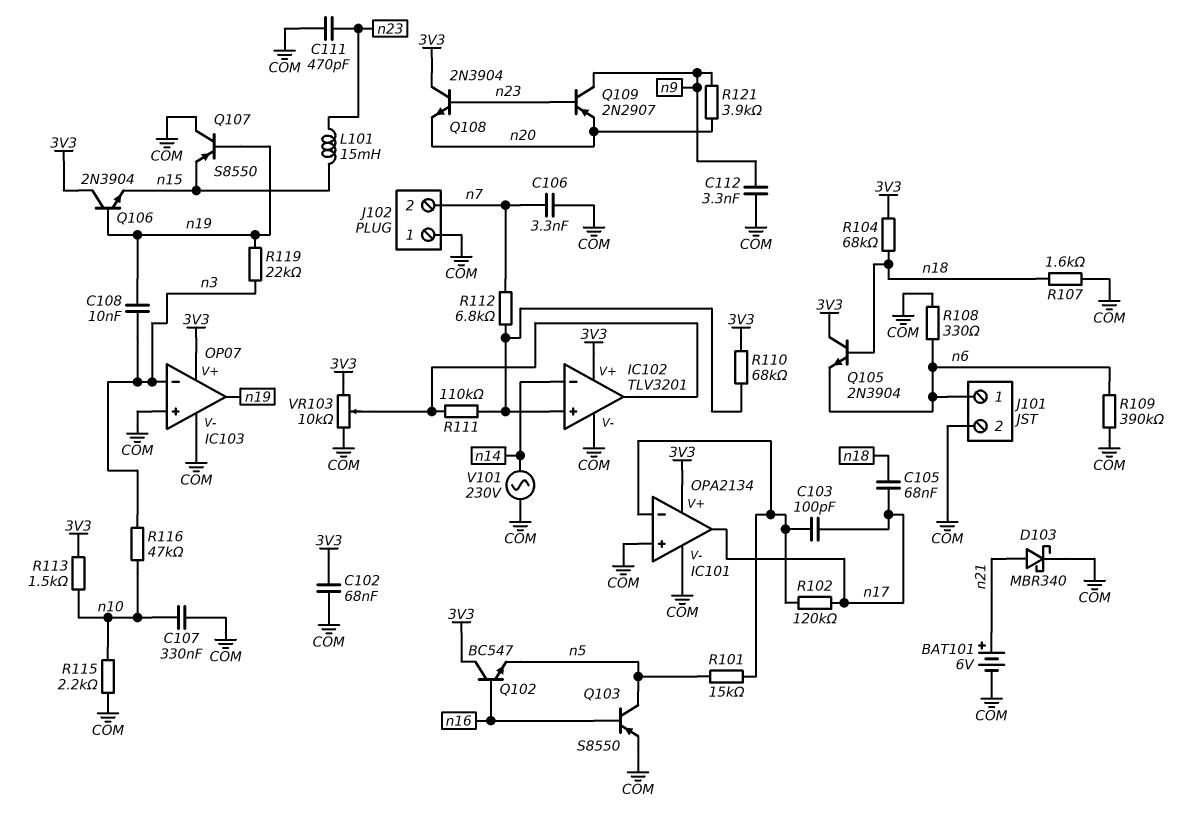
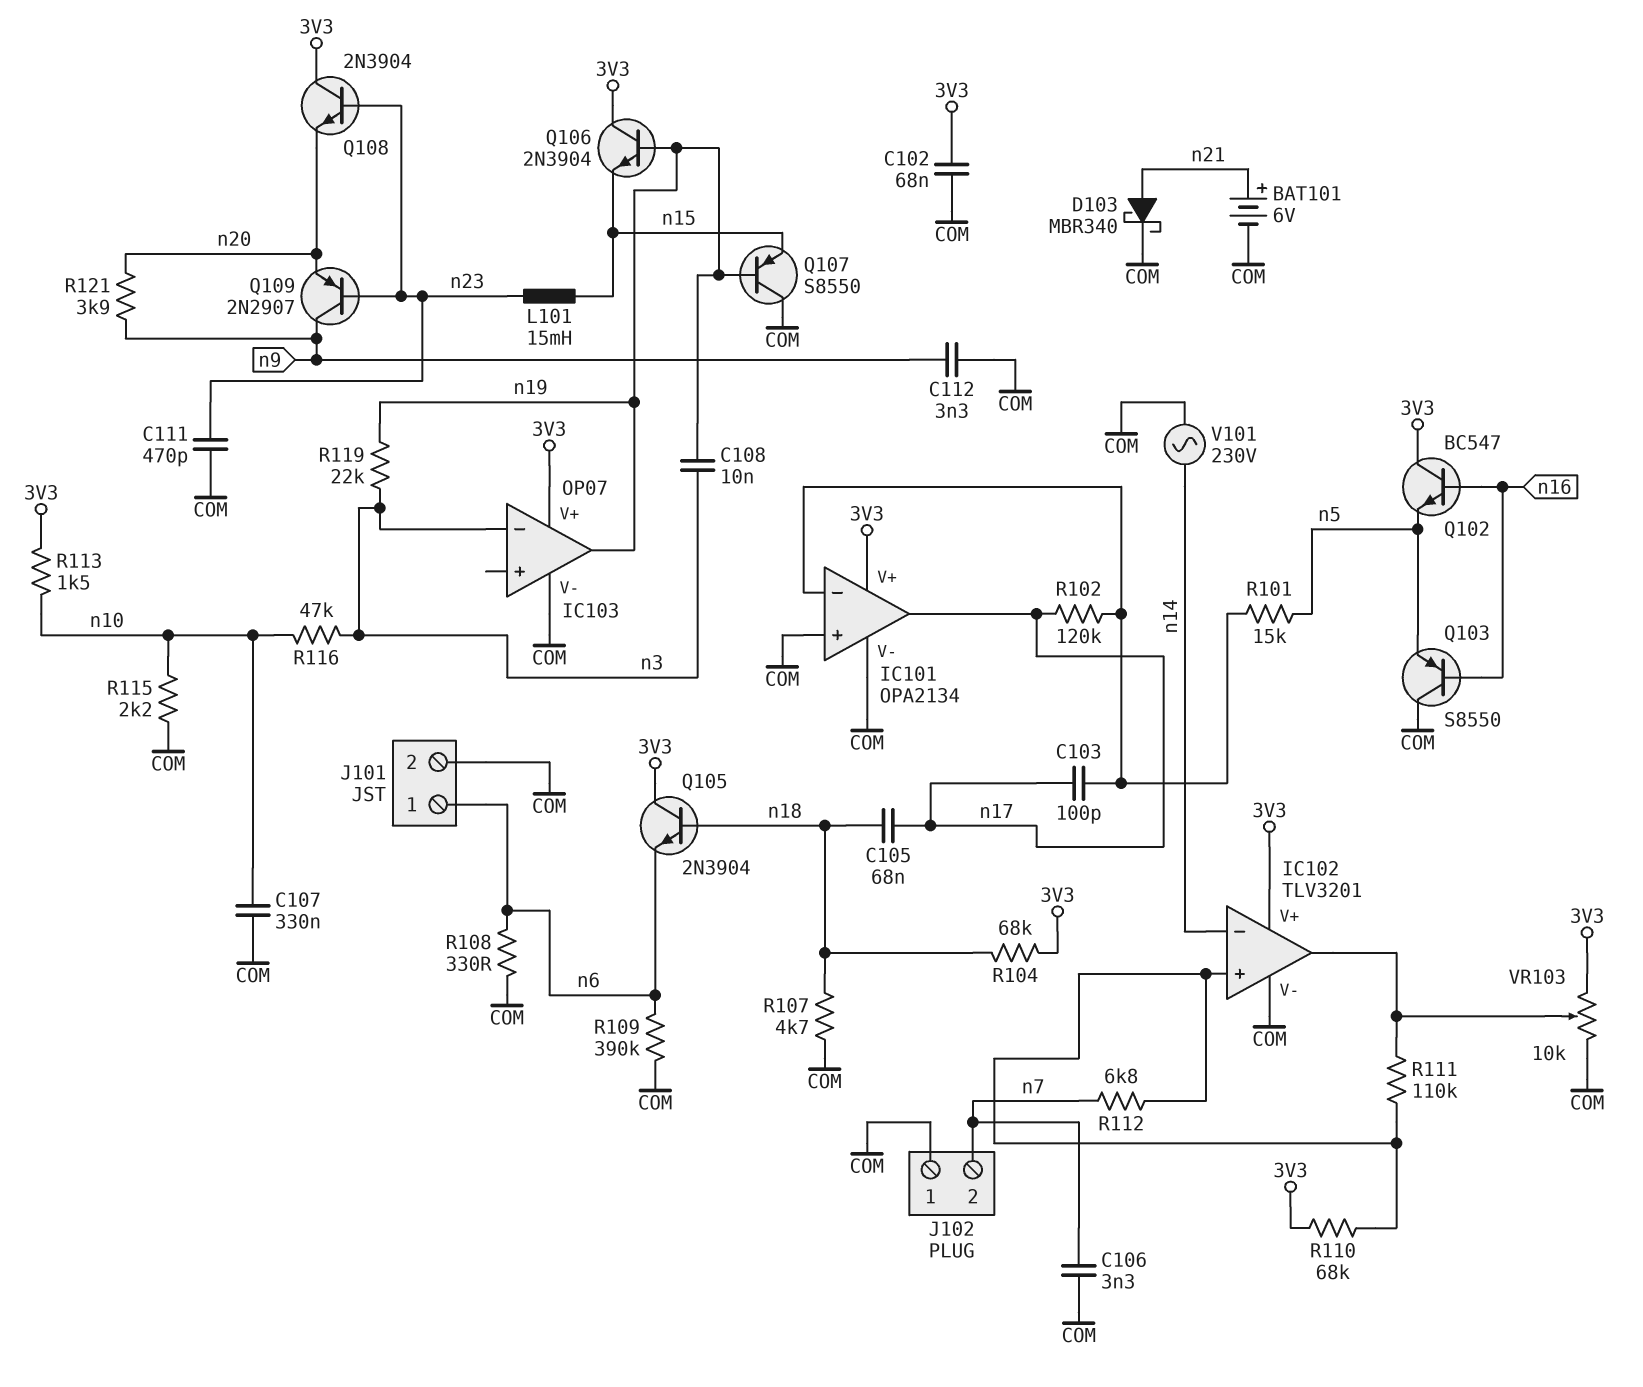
IC103 pin in+: COM -> none
Q103: PNP S8550 (B n16, C n5, E COM) -> PNP S8550 (B n16, C COM, E n5)
R107: 1.6k (COM, n18) -> 4.7k (COM, n18)

